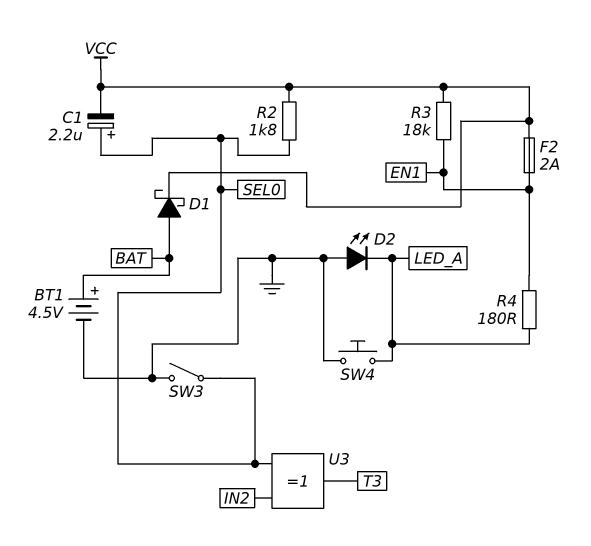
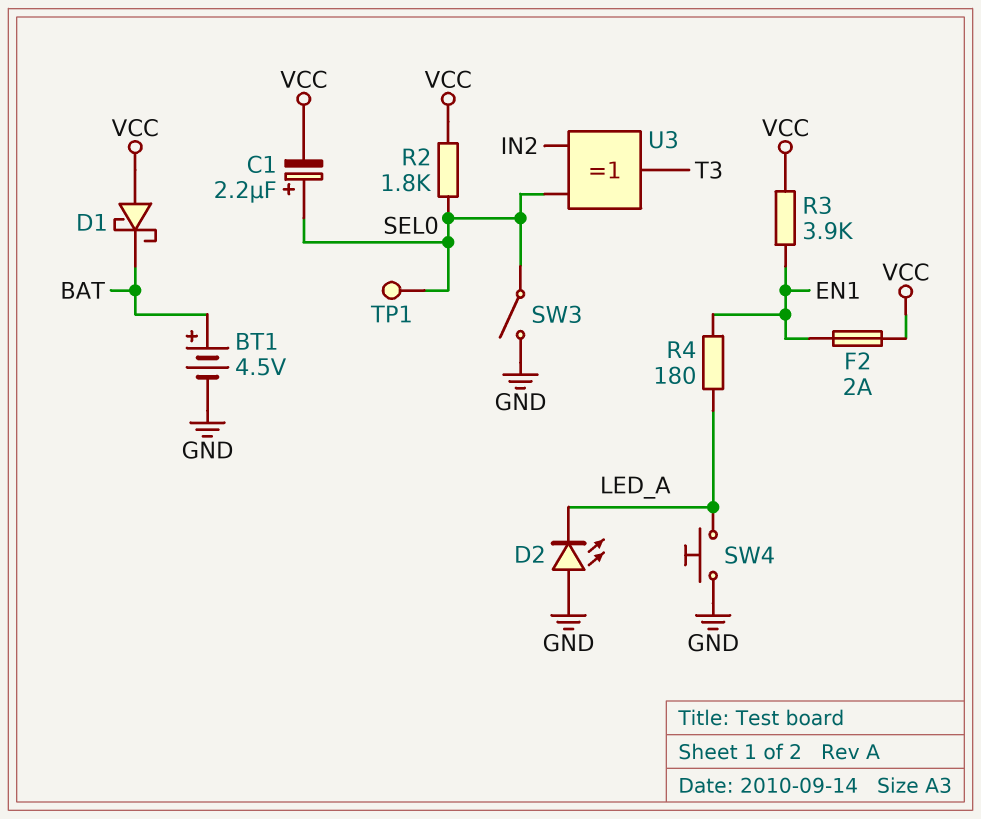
D1: schottky (A BAT, K VCC) -> schottky (A VCC, K BAT)
R3: 18k (EN1, VCC) -> 3.9k (EN1, VCC)
TP1: none -> test point (SEL0)

